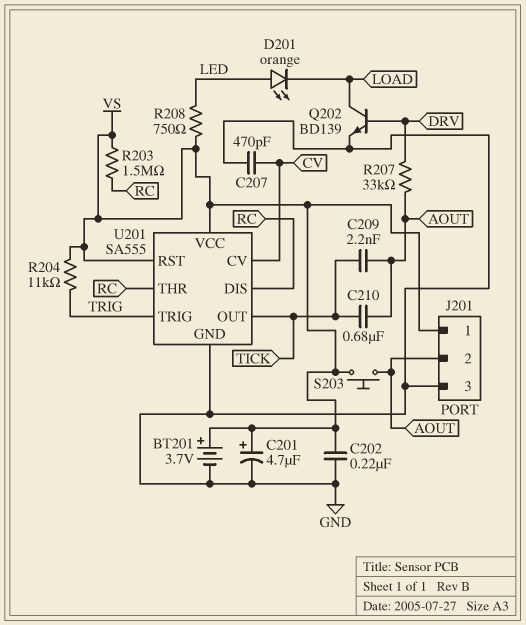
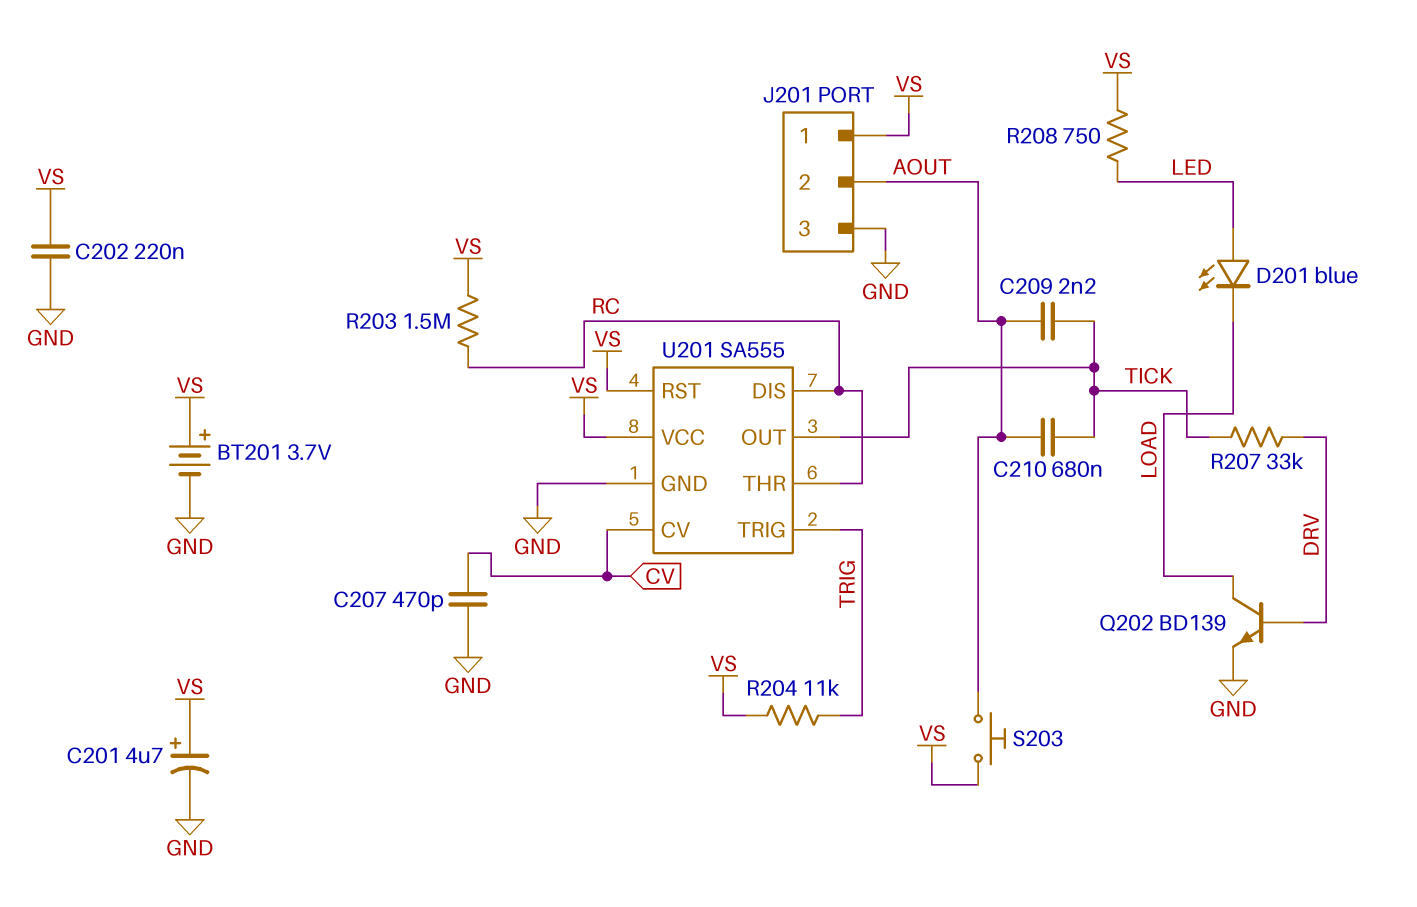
D201: LED orange (A LED, K LOAD) -> LED blue (A LED, K LOAD)
R207: 33k (AOUT, DRV) -> 33k (DRV, TICK)

